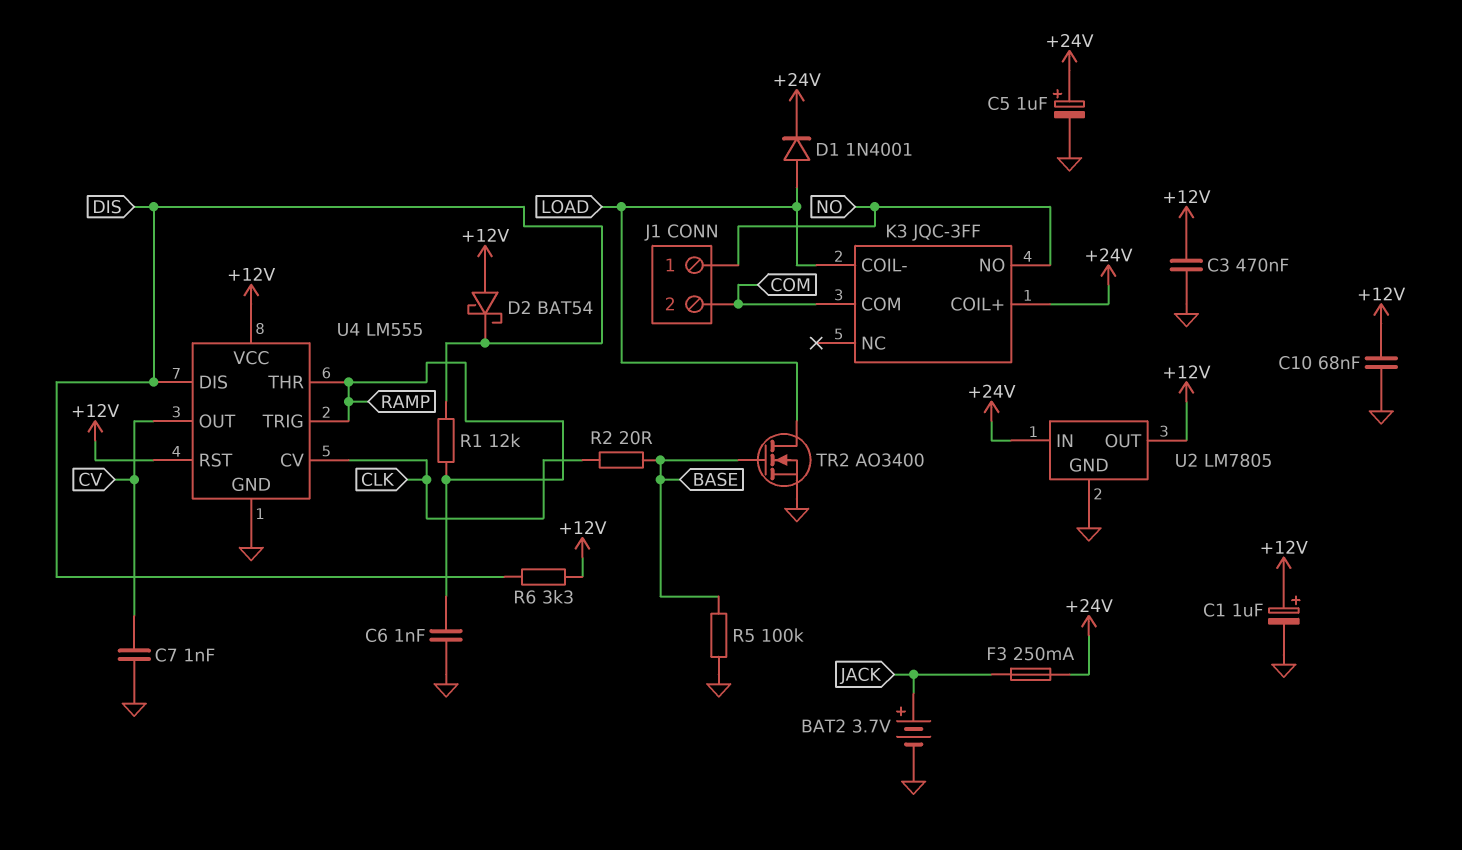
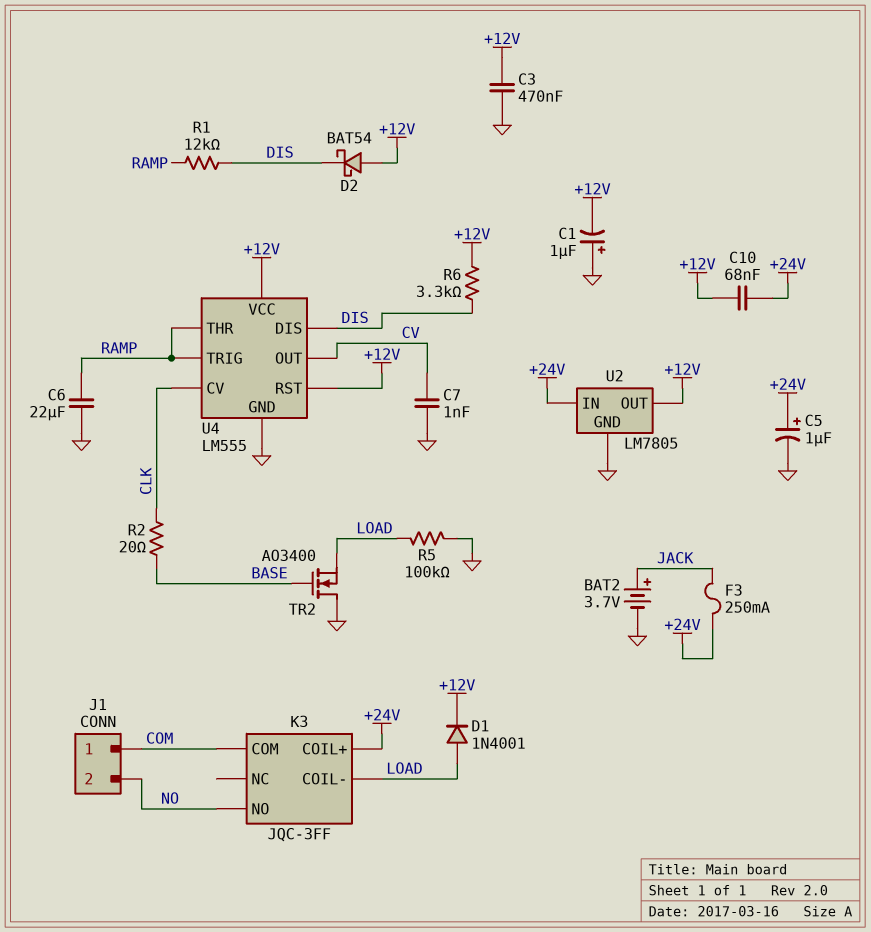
C1: 1uF (plus +12V, minus GND) -> 1uF (plus GND, minus +12V)
C6: 1nF (GND, RAMP) -> 22uF (GND, RAMP)
C10: 68nF (+12V, GND) -> 68nF (+12V, +24V)
D1: diode 1N4001 (A LOAD, K +24V) -> diode 1N4001 (A LOAD, K +12V)
J1 pin 1: NO -> COM
J1 pin 2: COM -> NO
R5: 100k (BASE, GND) -> 100k (GND, LOAD)
TR2: NMOS AO3400 (G BASE, D LOAD, S GND) -> NMOS AO3400 (G BASE, D GND, S LOAD)

